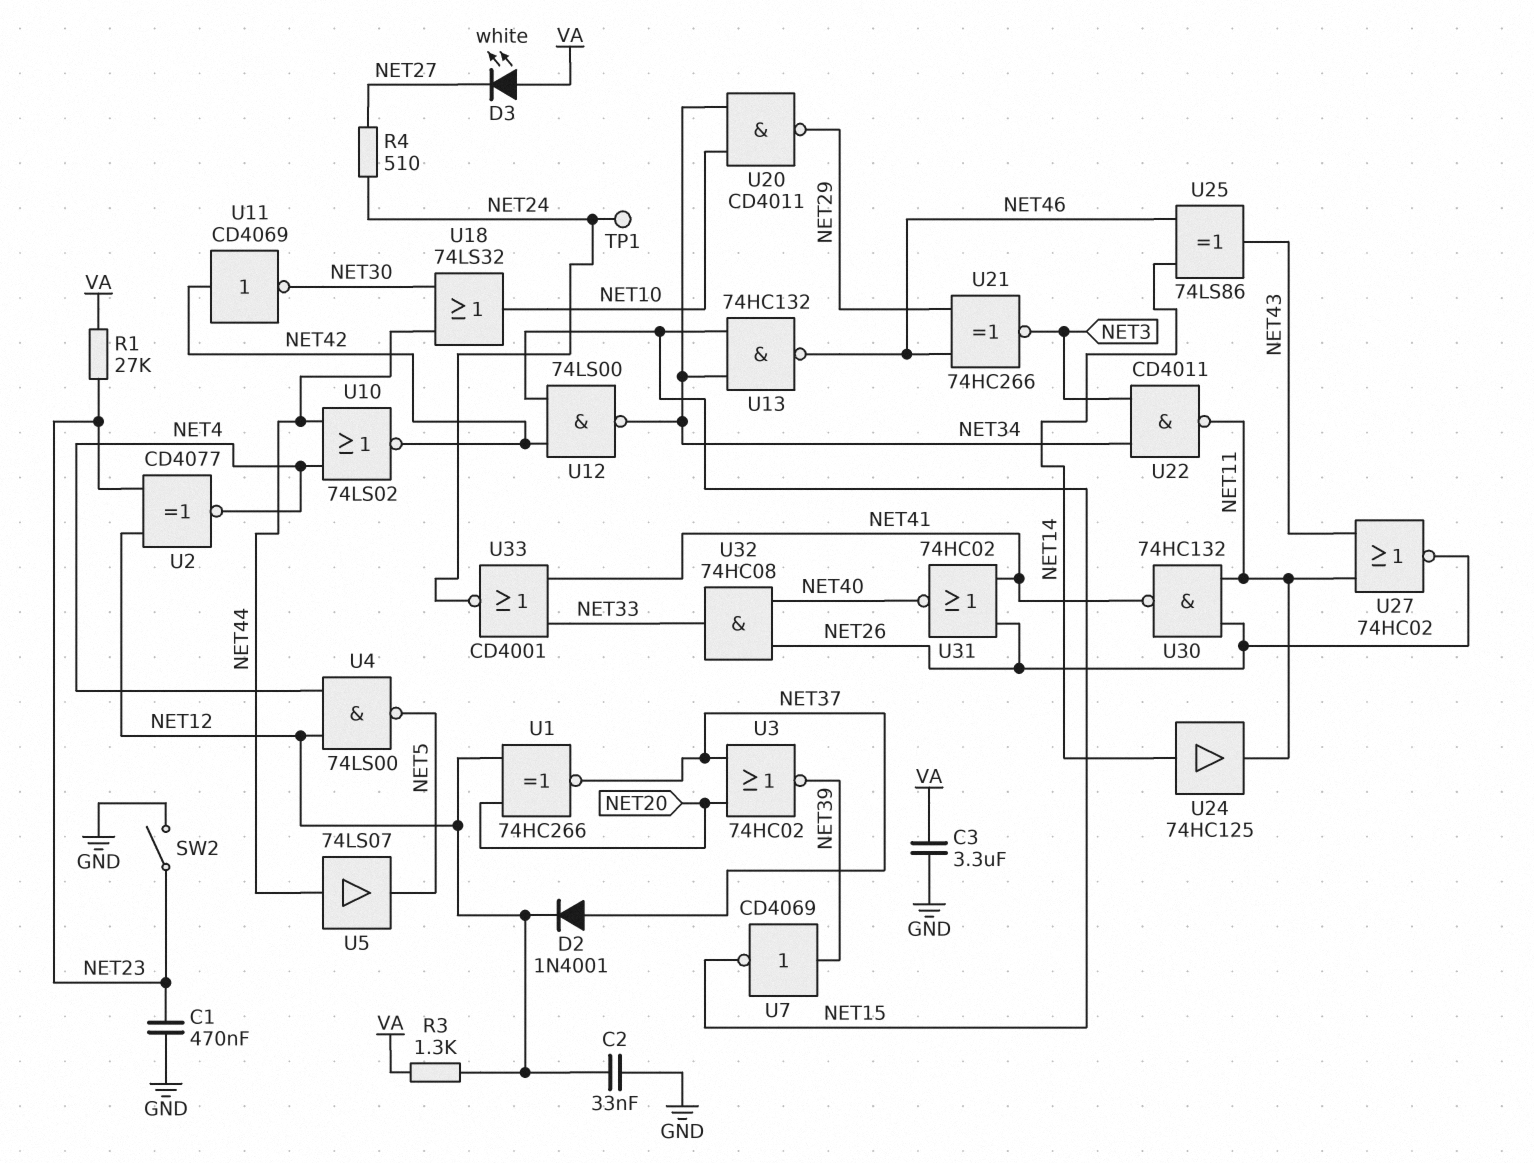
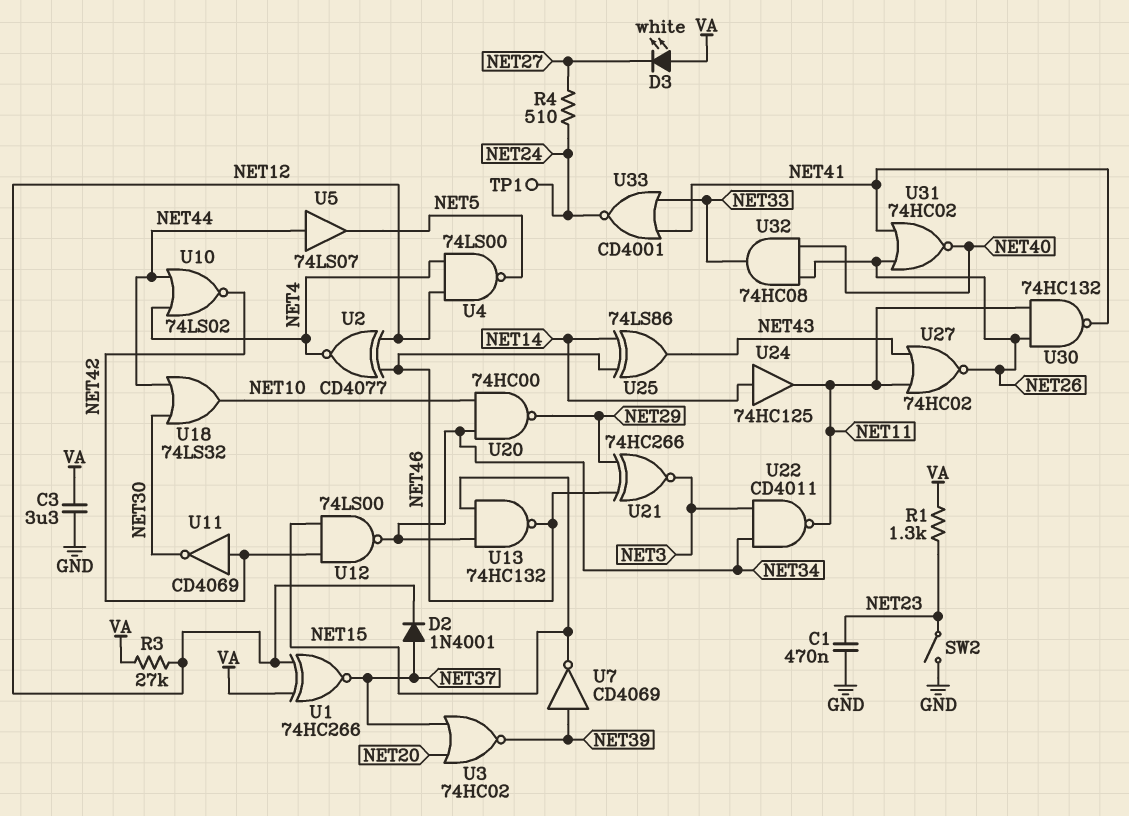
C2: 33nF (GND, NET12) -> none
R1: 27k (NET23, VA) -> 1.3k (NET23, VA)
R3: 1.3k (NET12, VA) -> 27k (NET12, VA)
U1: XNOR 74HC266 (in NET12, in NET20, out NET37) -> XNOR 74HC266 (in NET12, in VA, out NET37)
U2: XNOR CD4077 (in NET12, in NET23, out NET4) -> XNOR CD4077 (in NET12, in NET46, out NET4)
U20: NAND CD4011 (in NET10, in NET34, out NET29) -> NAND 74HC00 (in NET10, in NET34, out NET29)

